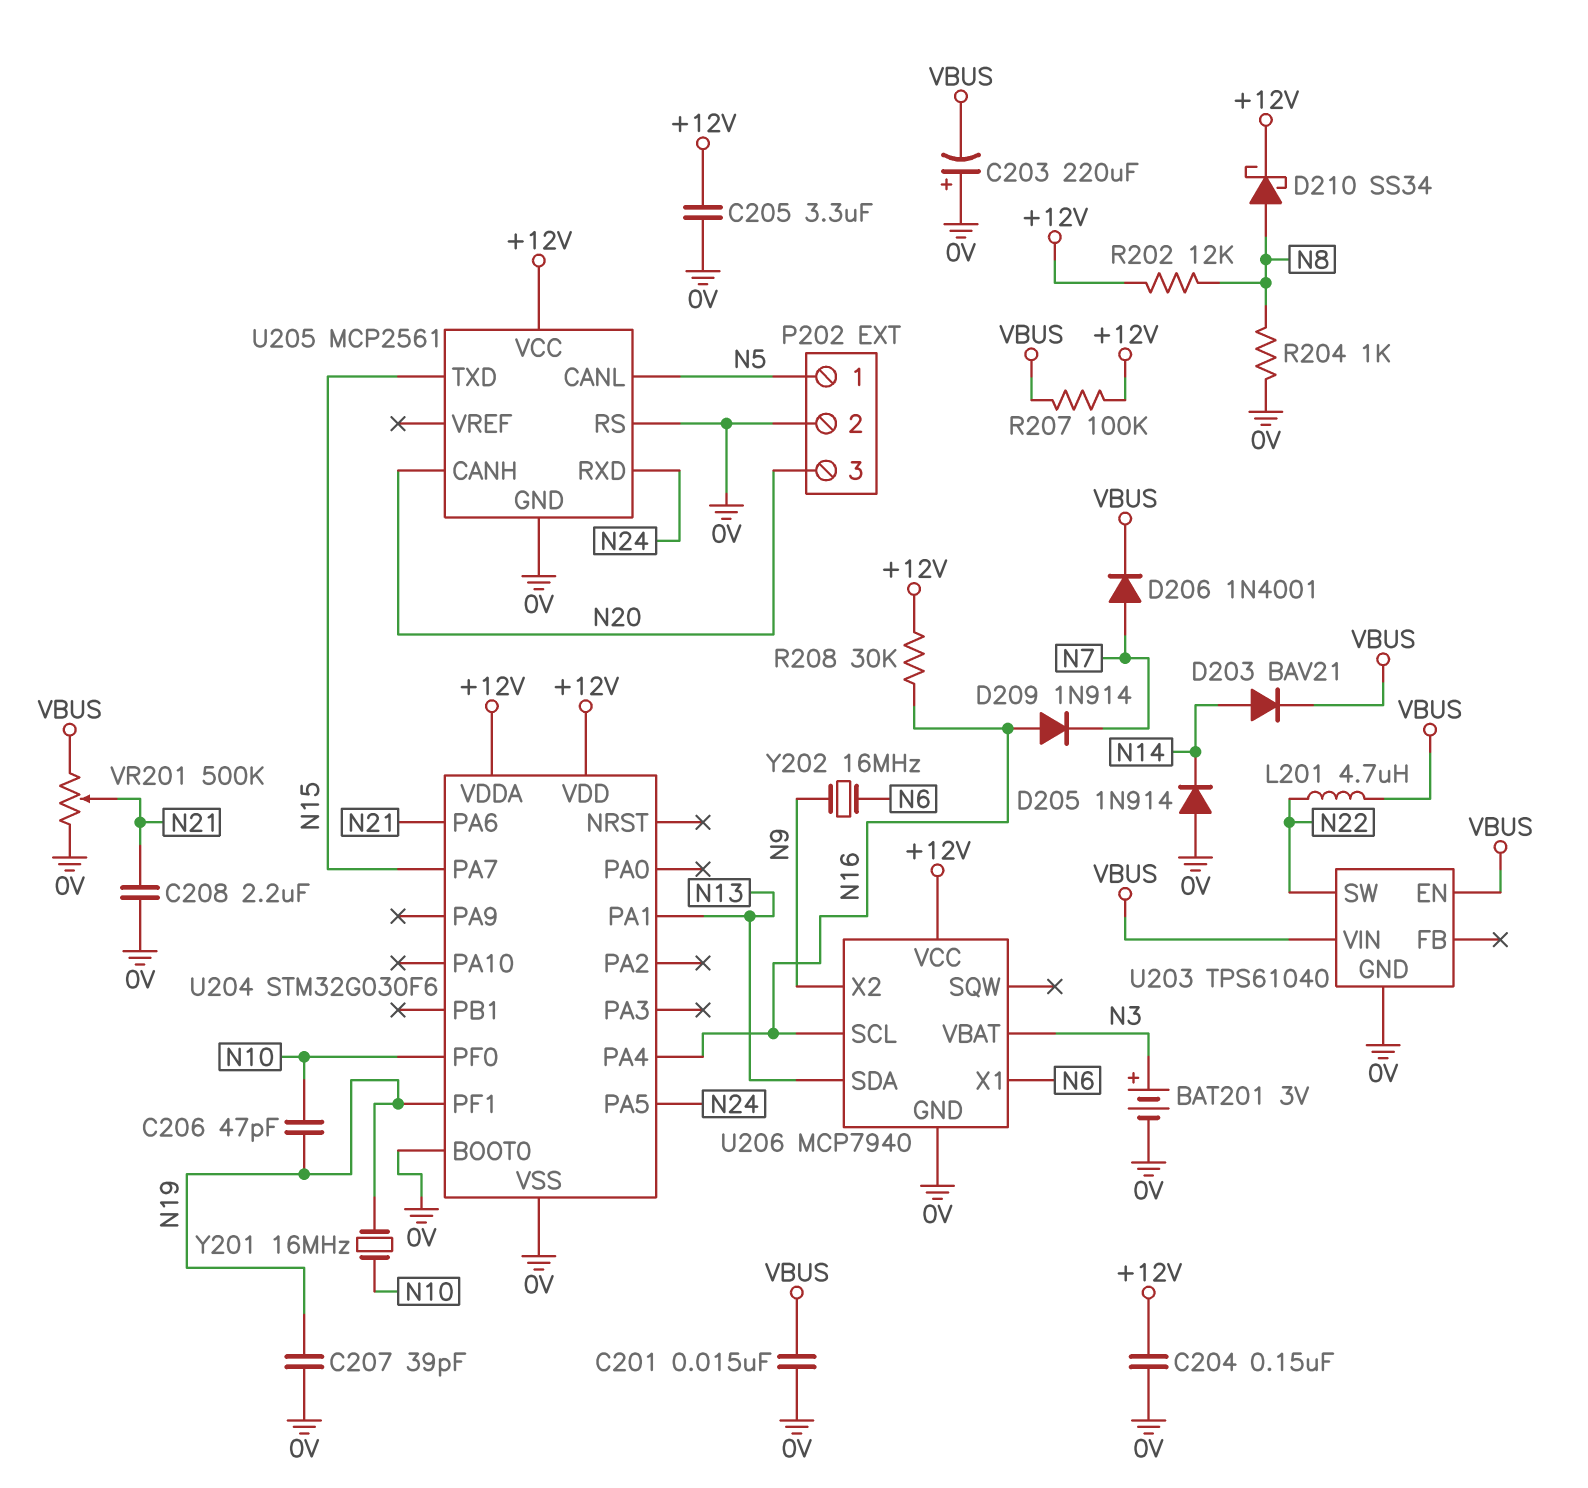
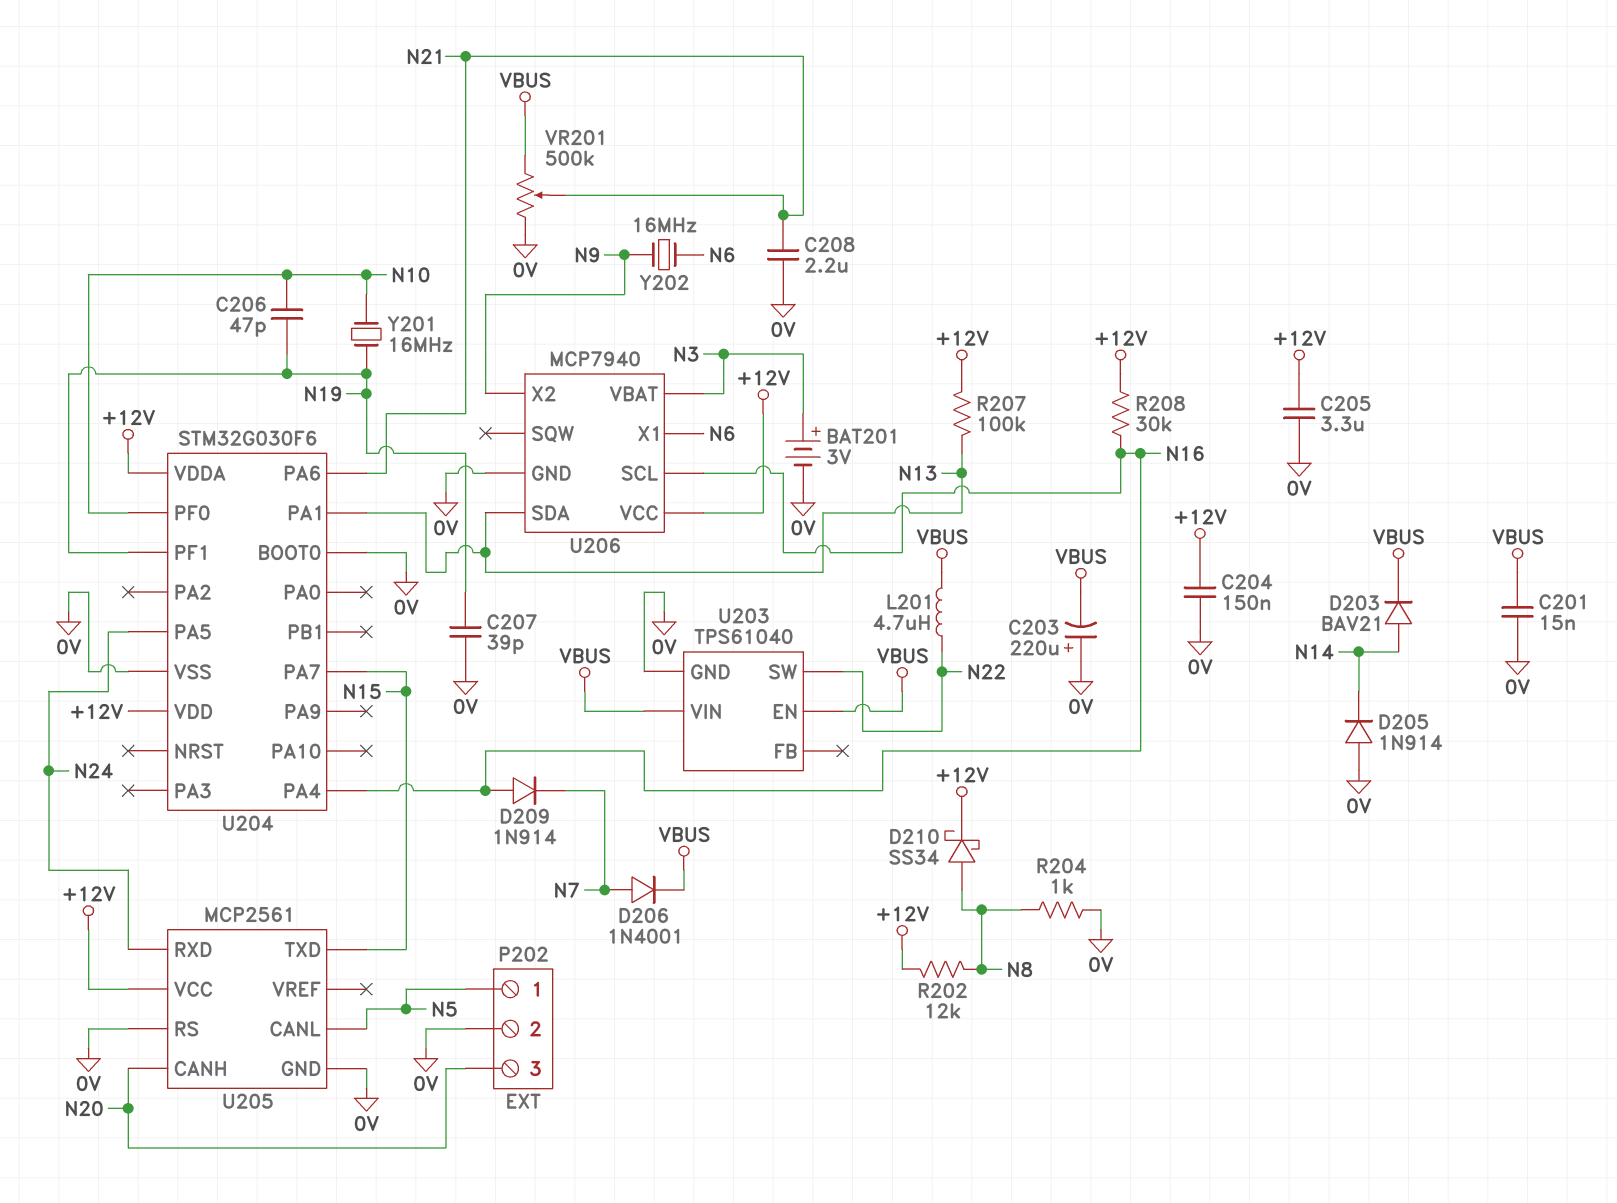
R207: 100k (+12V, VBUS) -> 100k (+12V, N13)

